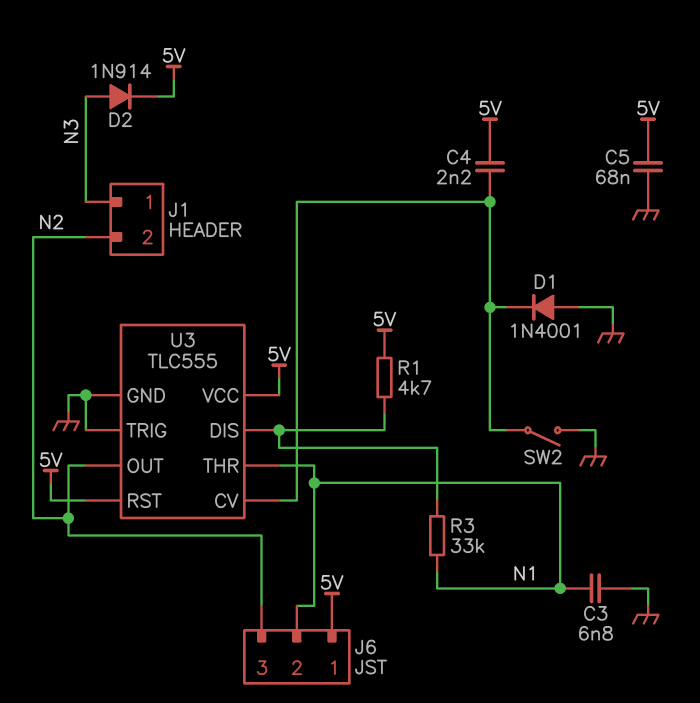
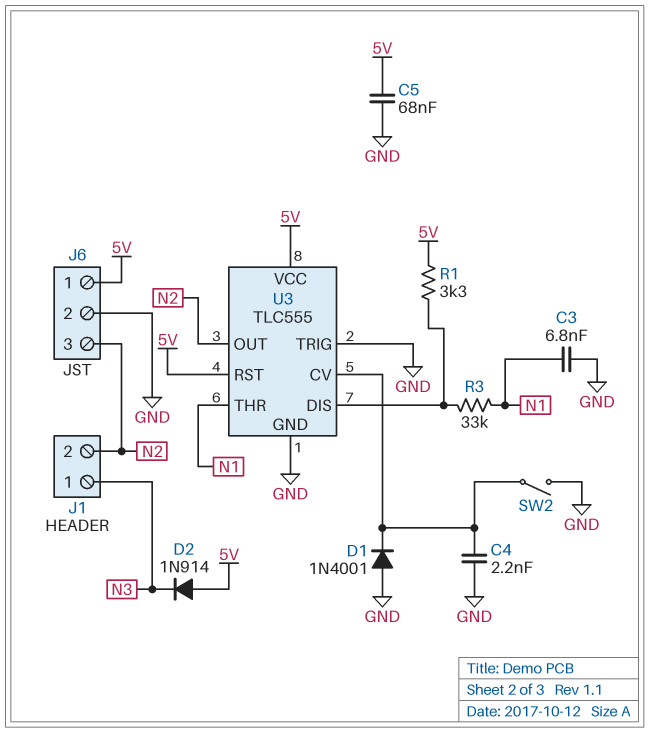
C4: 2.2nF (5V, U3/CV) -> 2.2nF (GND, U3/CV)
D2: diode 1N914 (A N3, K 5V) -> diode 1N914 (A 5V, K N3)
J6 pin 2: N1 -> GND
R1: 4.7k (5V, U3/DIS) -> 3.3k (5V, U3/DIS)

